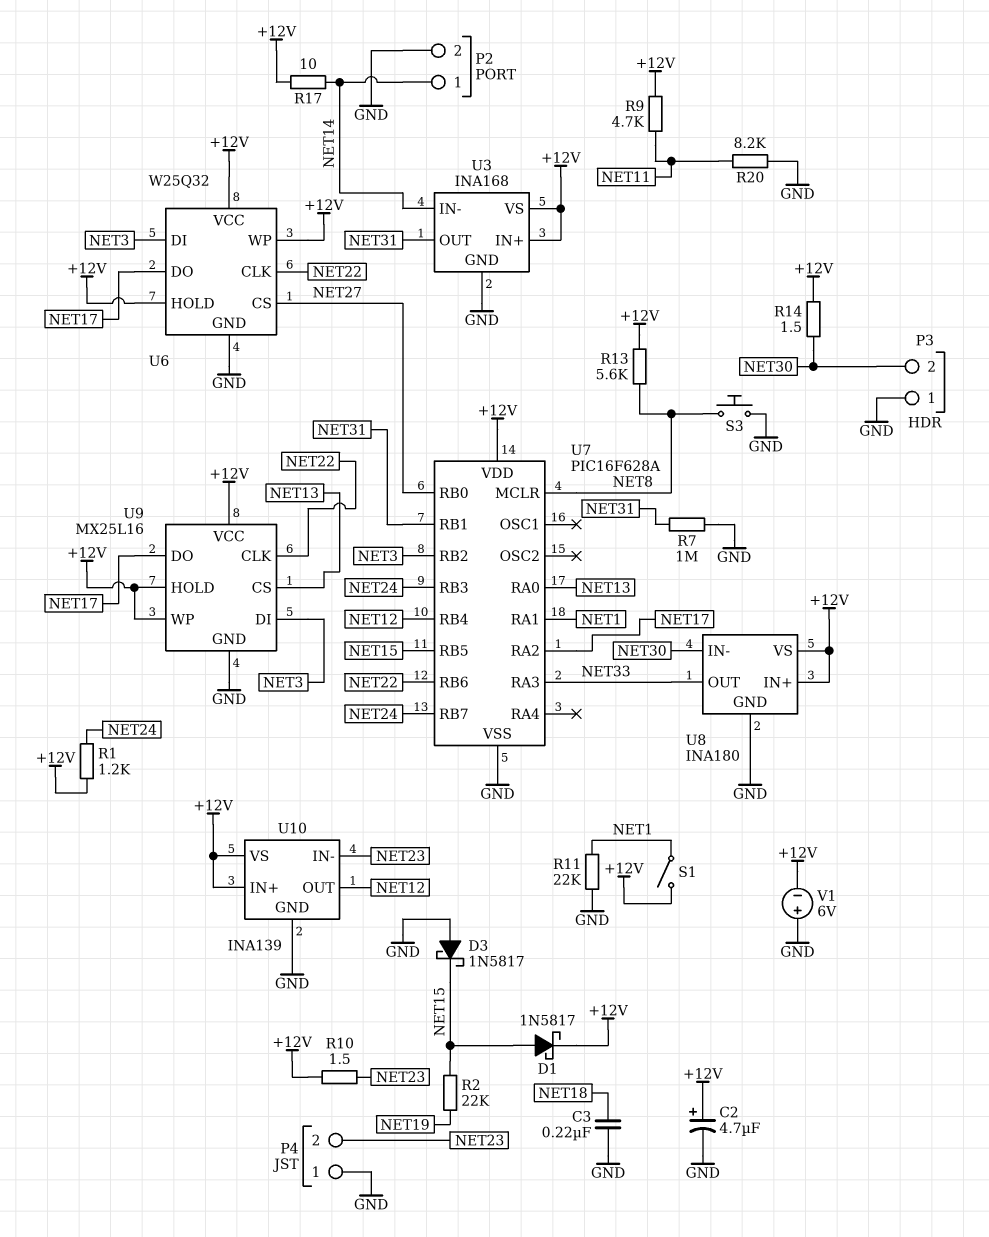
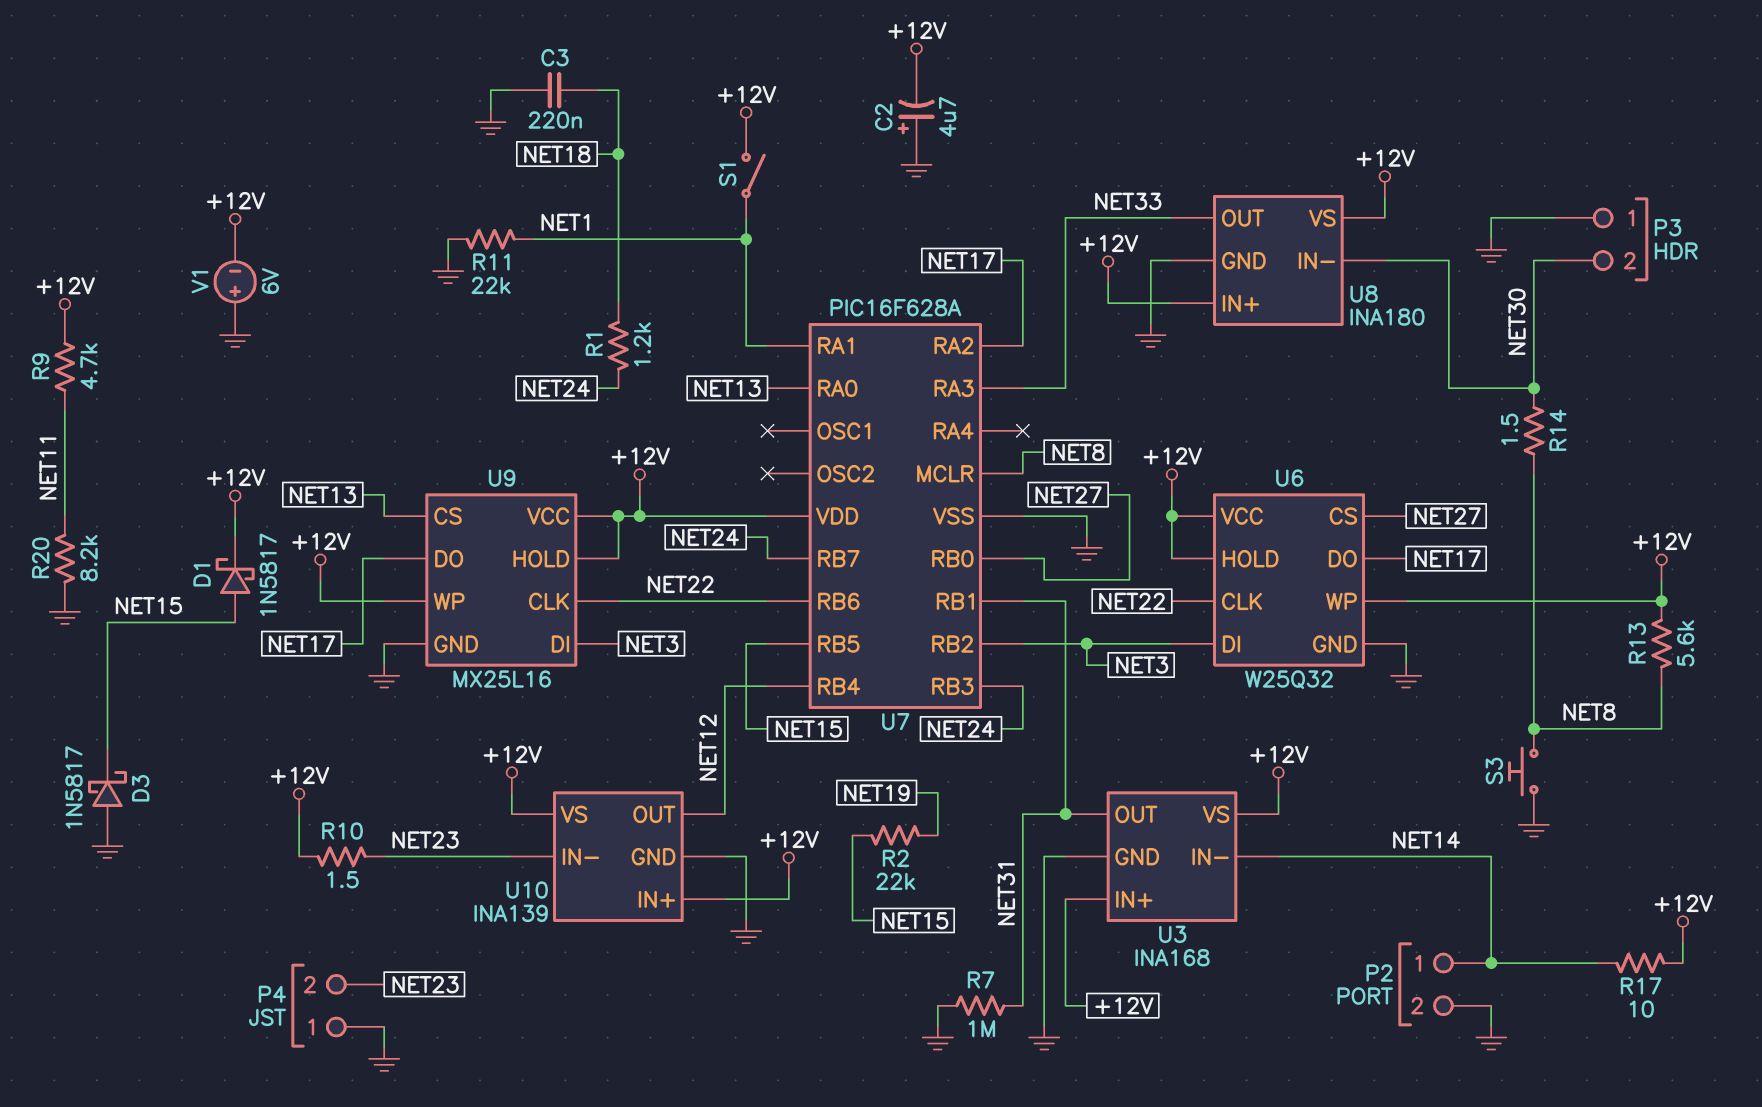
C2: 4.7uF (plus +12V, minus GND) -> 4.7uF (plus GND, minus +12V)
R1: 1.2k (+12V, NET24) -> 1.2k (NET18, NET24)
R14: 1.5 (+12V, NET30) -> 1.5 (NET8, NET30)

